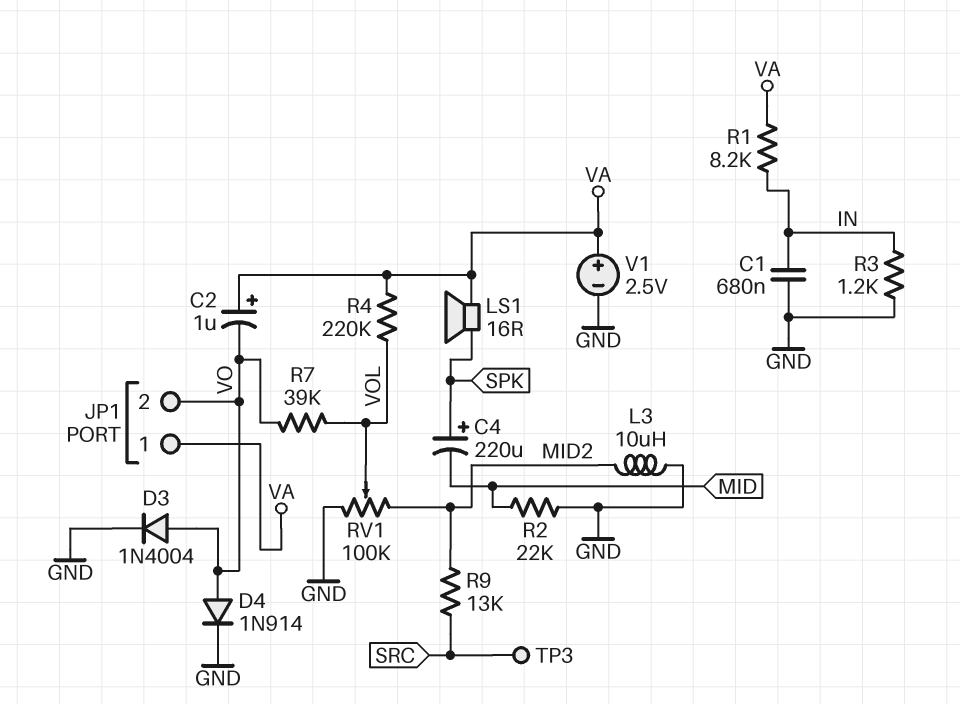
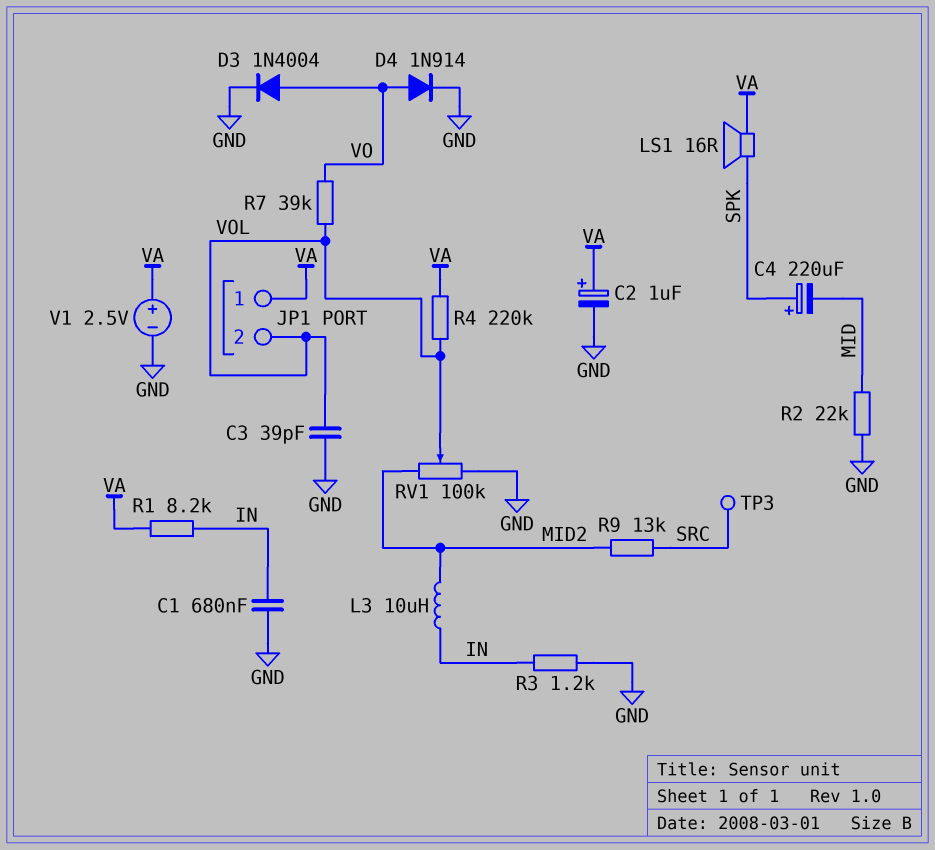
C2: 1uF (plus VA, minus VO) -> 1uF (plus VA, minus GND)
C3: none -> 39pF (GND, VOL)
JP1 pin 2: VO -> VOL
L3: 10uH (GND, MID2) -> 10uH (IN, MID2)

